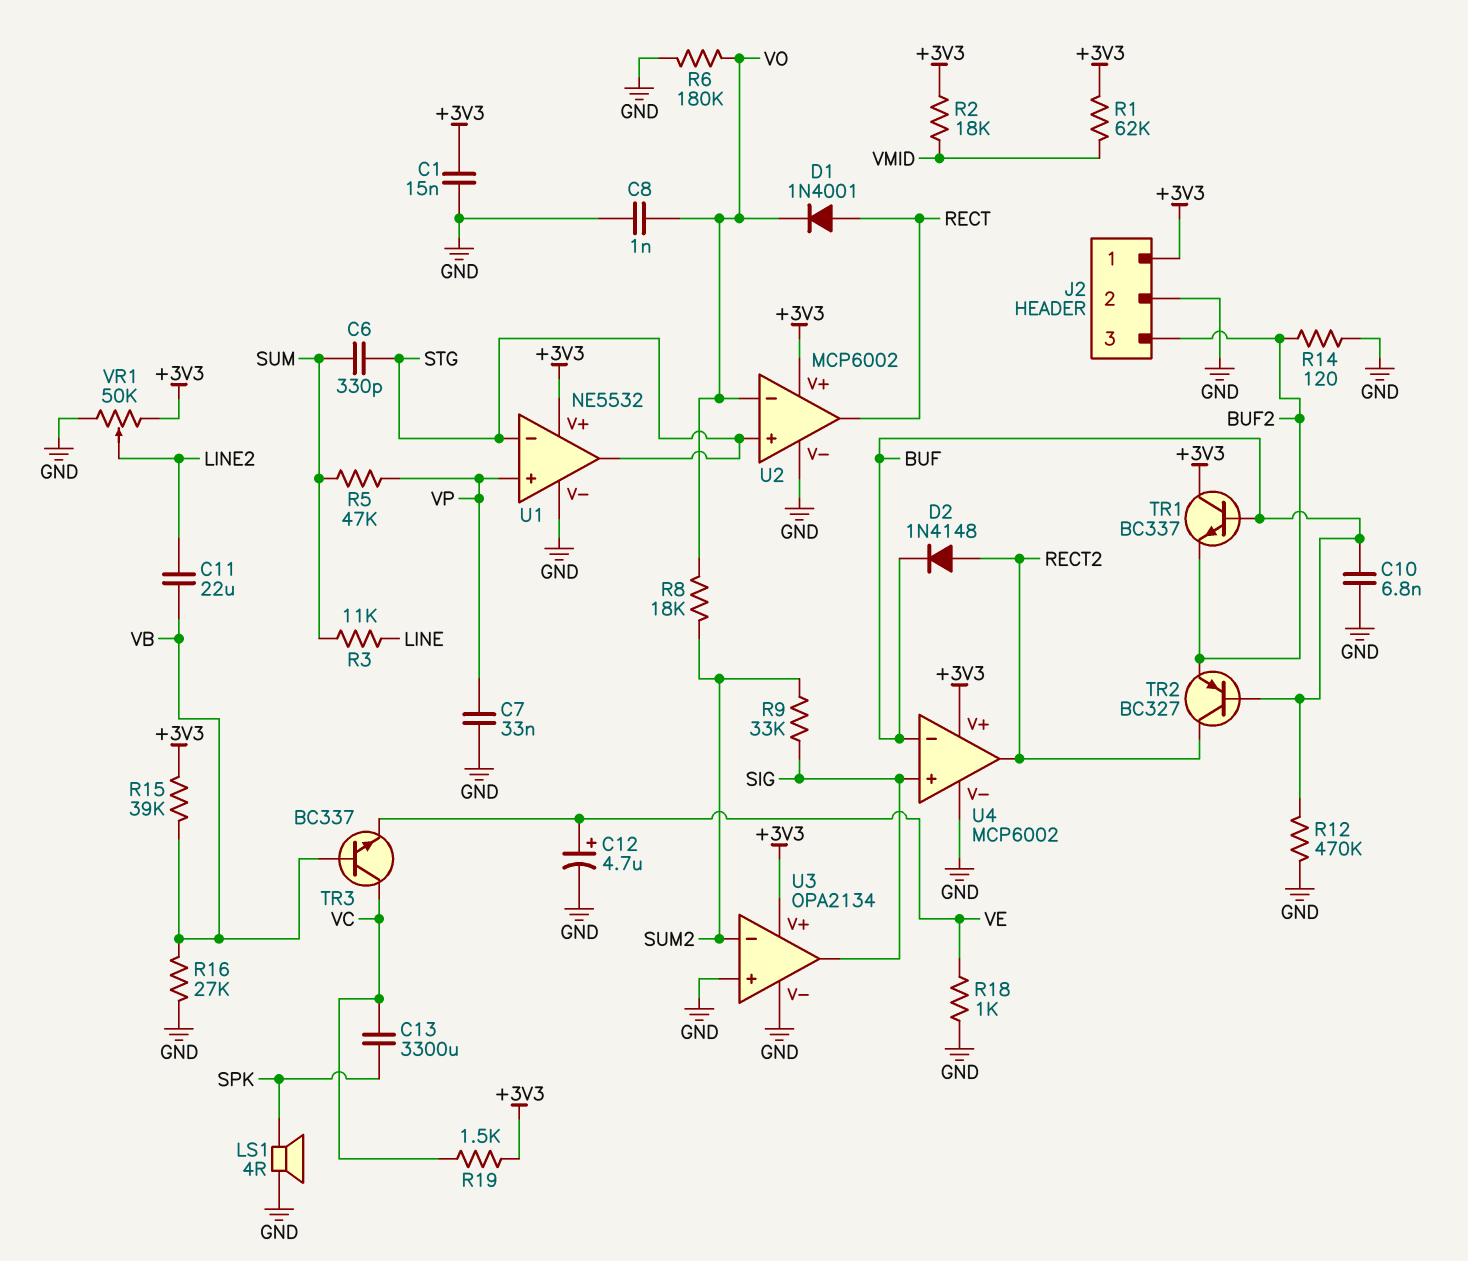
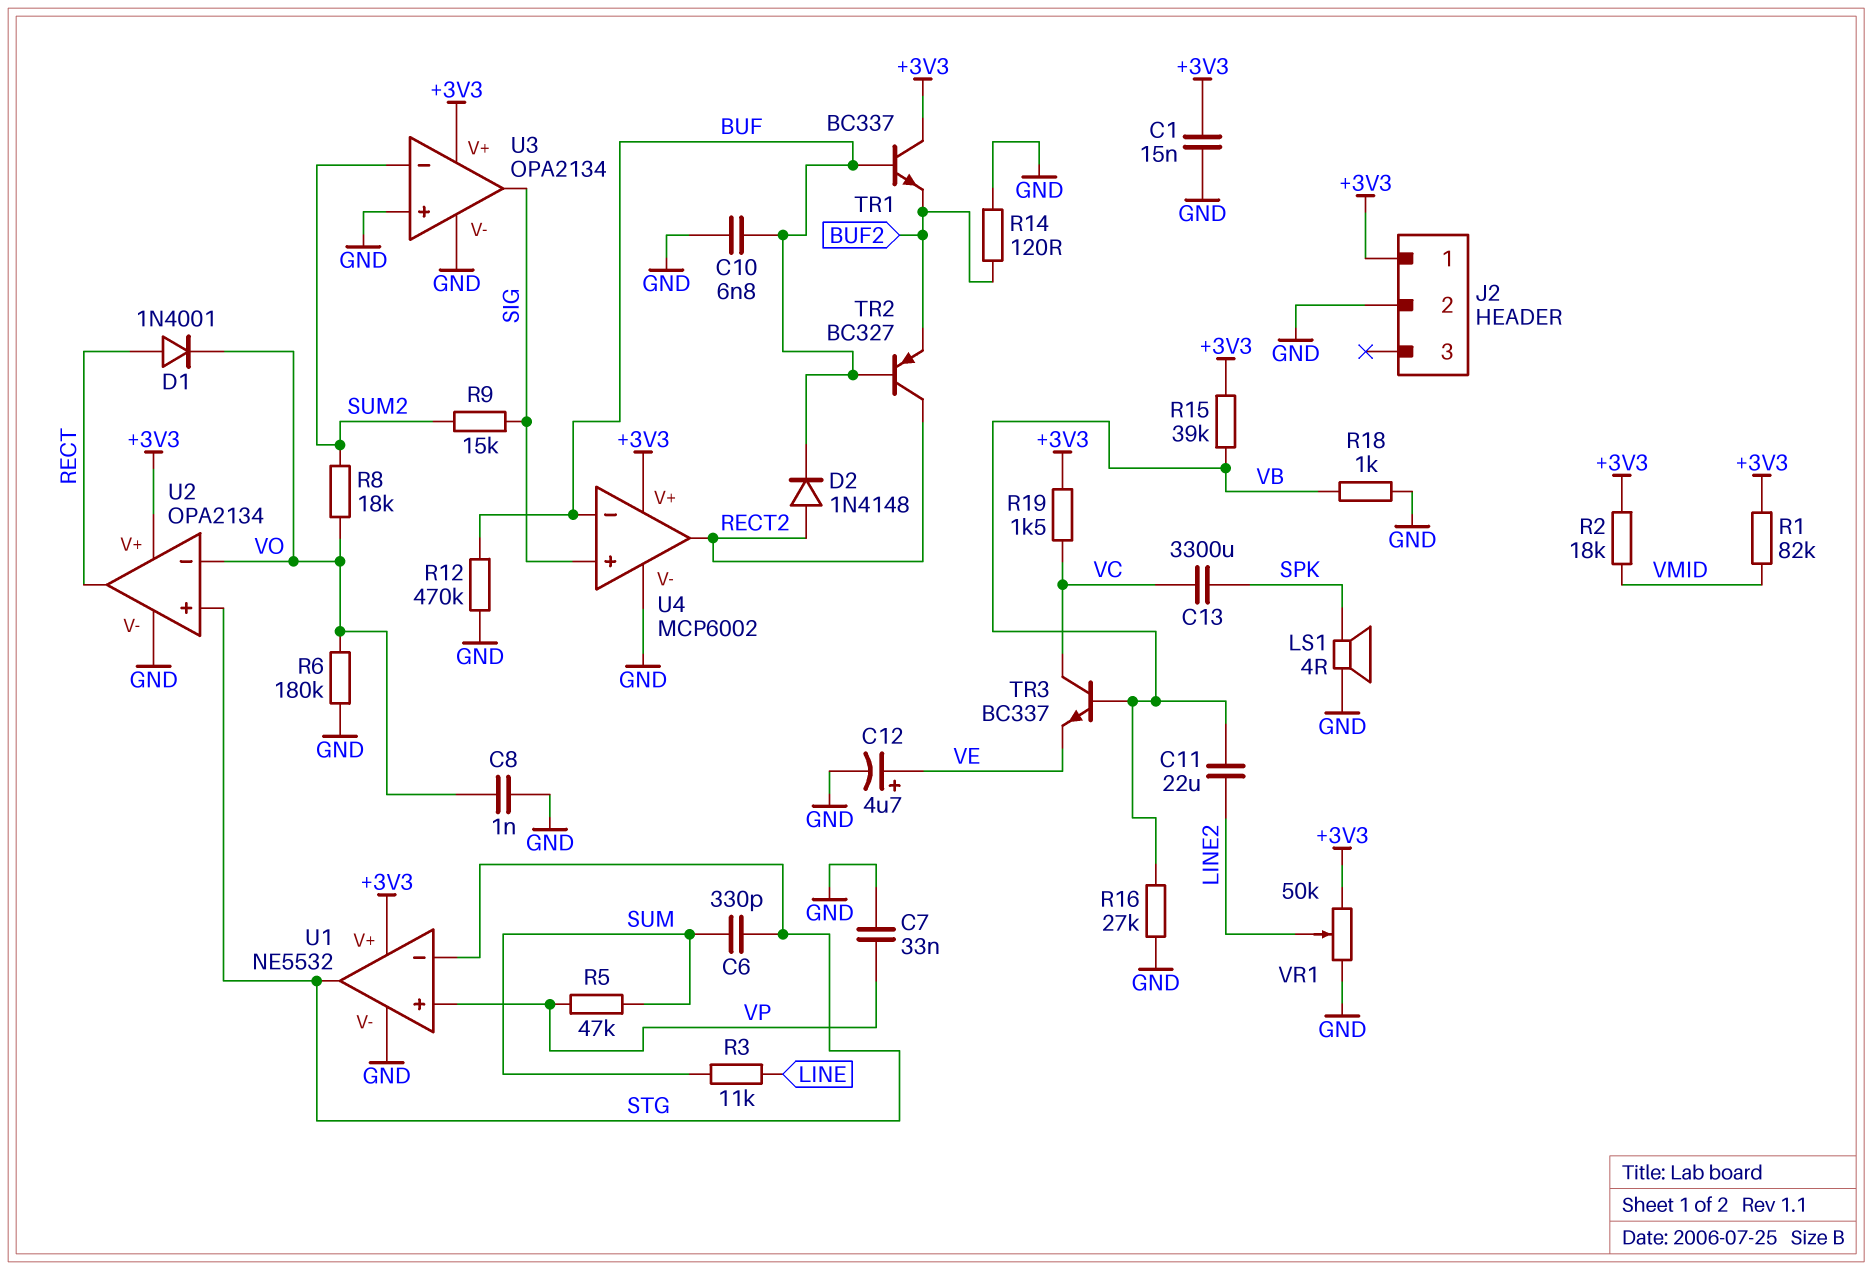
J2 pin 3: BUF2 -> none
R1: 62k (+3V3, VMID) -> 82k (+3V3, VMID)
R9: 33k (SIG, SUM2) -> 15k (SIG, SUM2)
R18: 1k (GND, VE) -> 1k (GND, VB)
U2: MCP6002 -> OPA2134

